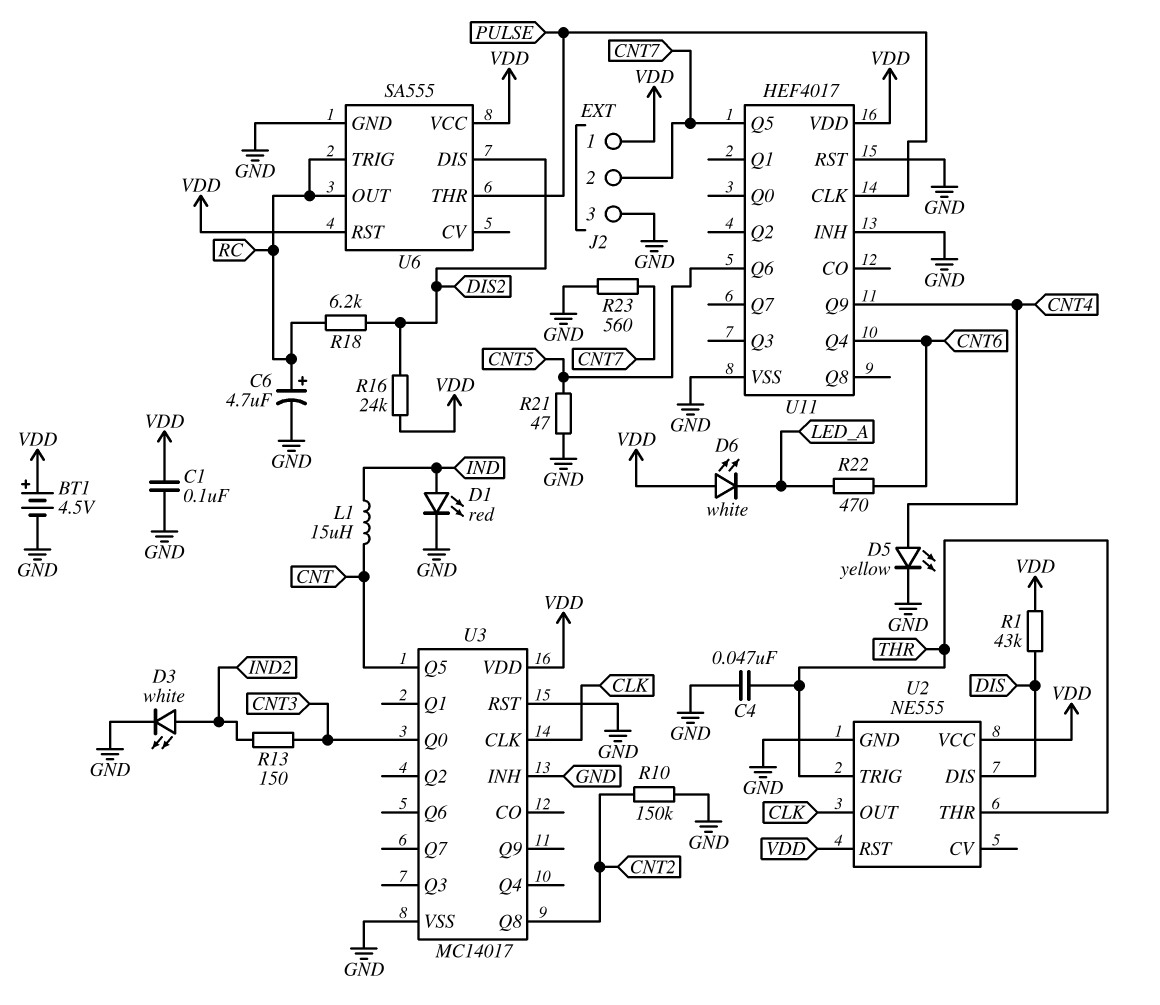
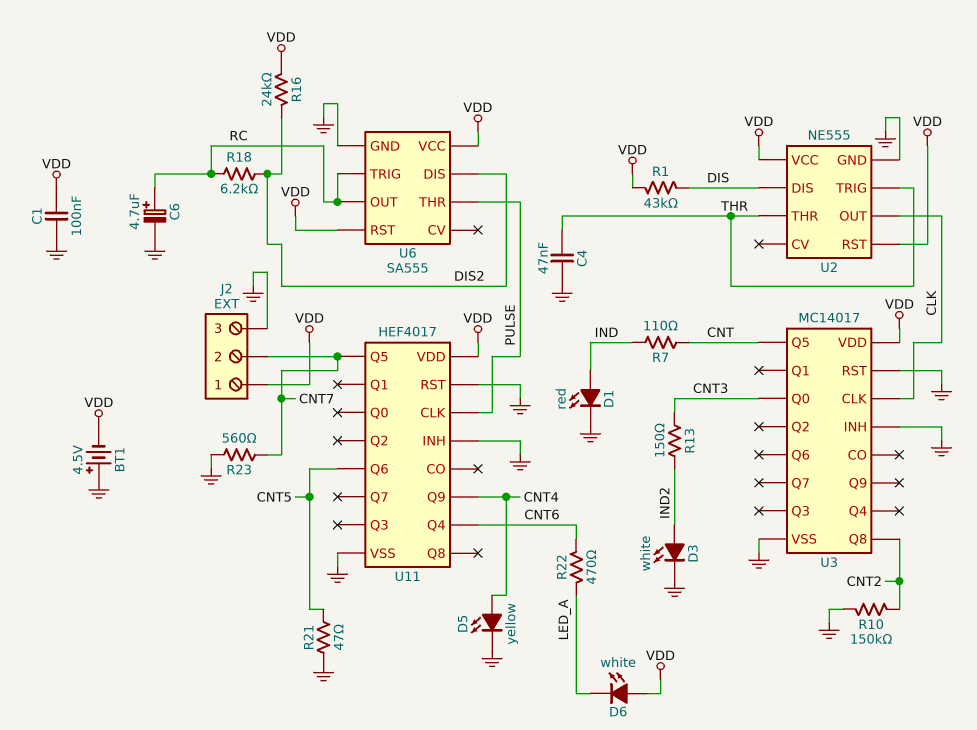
BT1: 4.5V (plus VDD, minus GND) -> 4.5V (plus GND, minus VDD)
L1: 15uH (CNT, IND) -> none
R7: none -> 110 (CNT, IND)

